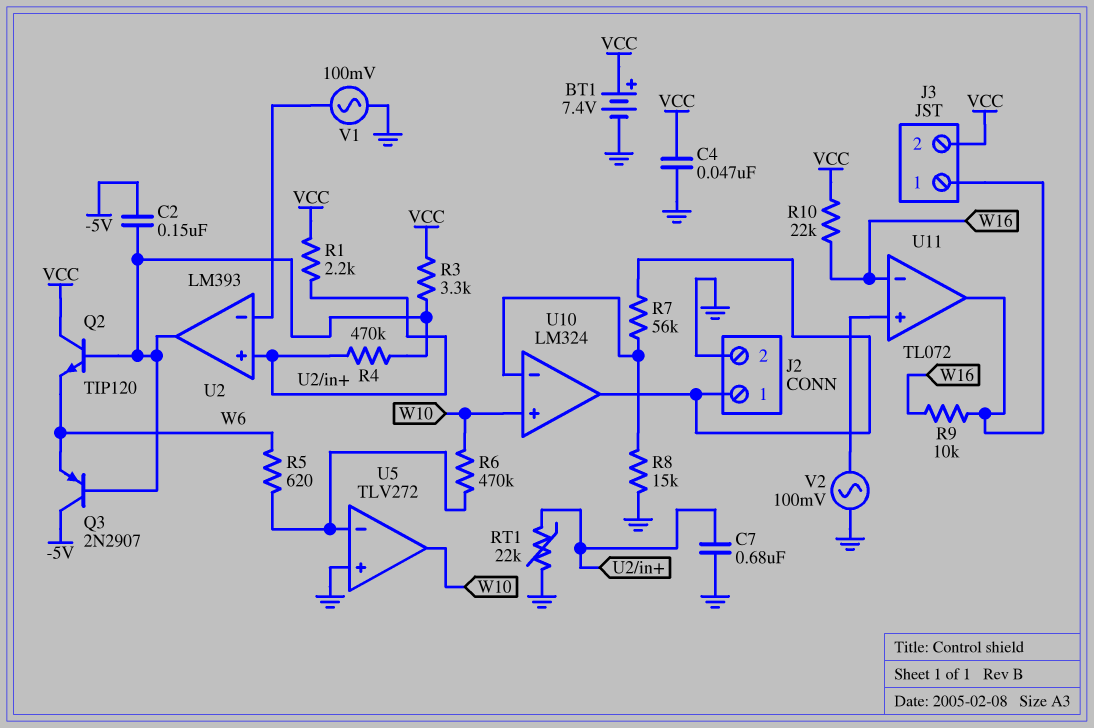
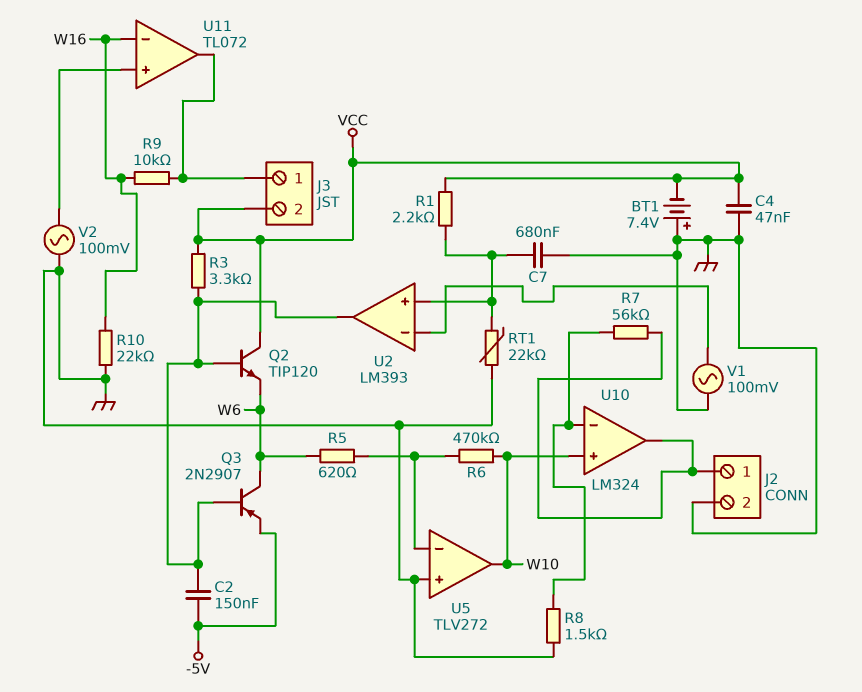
BT1: 7.4V (plus VCC, minus GND) -> 7.4V (plus GND, minus VCC)
Q3: PNP 2N2907 (B U2/out, C -5V, E W6) -> PNP 2N2907 (B U2/out, C W6, E -5V)
R4: 470k (U2/in+, U2/out) -> none
R8: 15k (GND, U10/in-) -> 1.5k (GND, U10/in-)
R10: 22k (VCC, W16) -> 22k (GND, W16)

